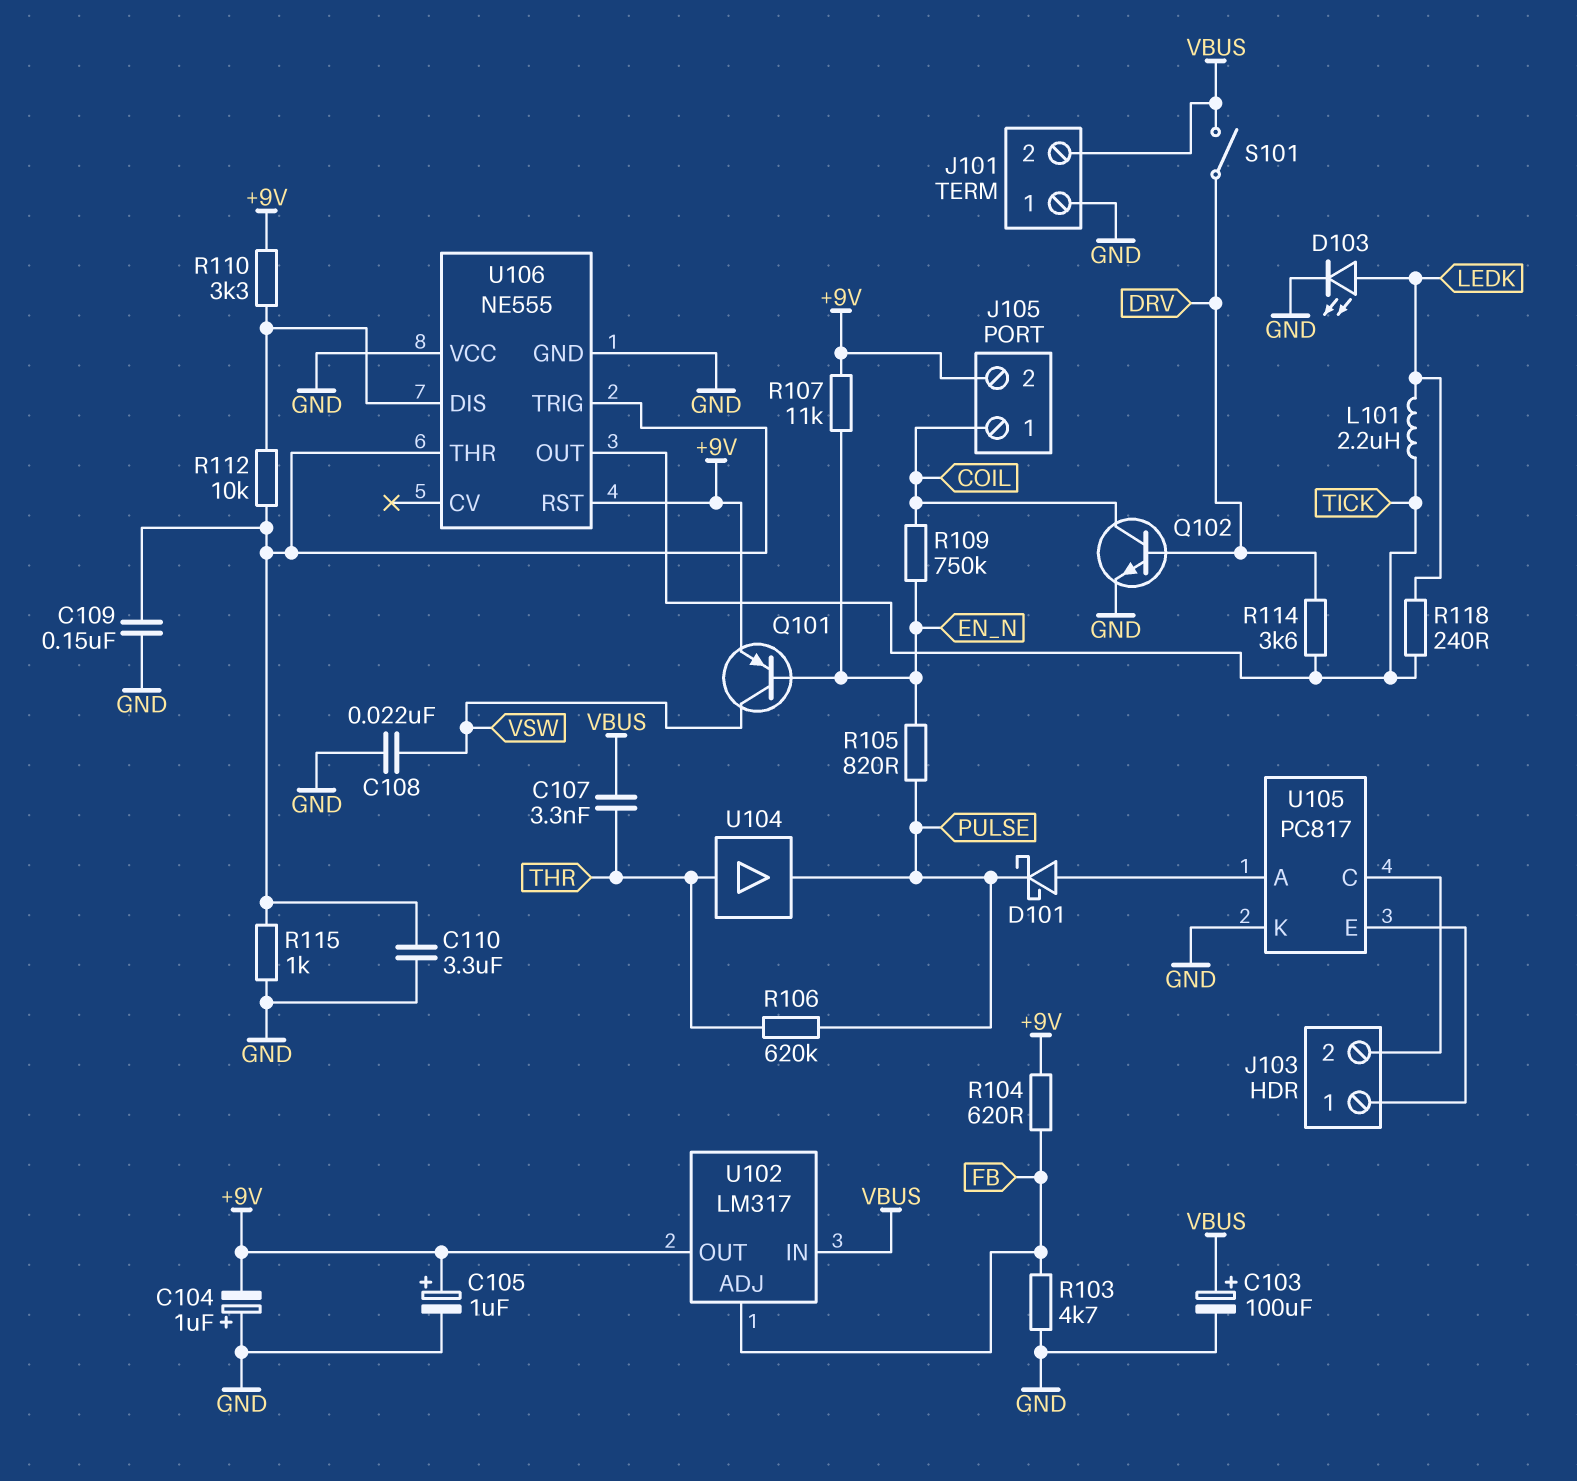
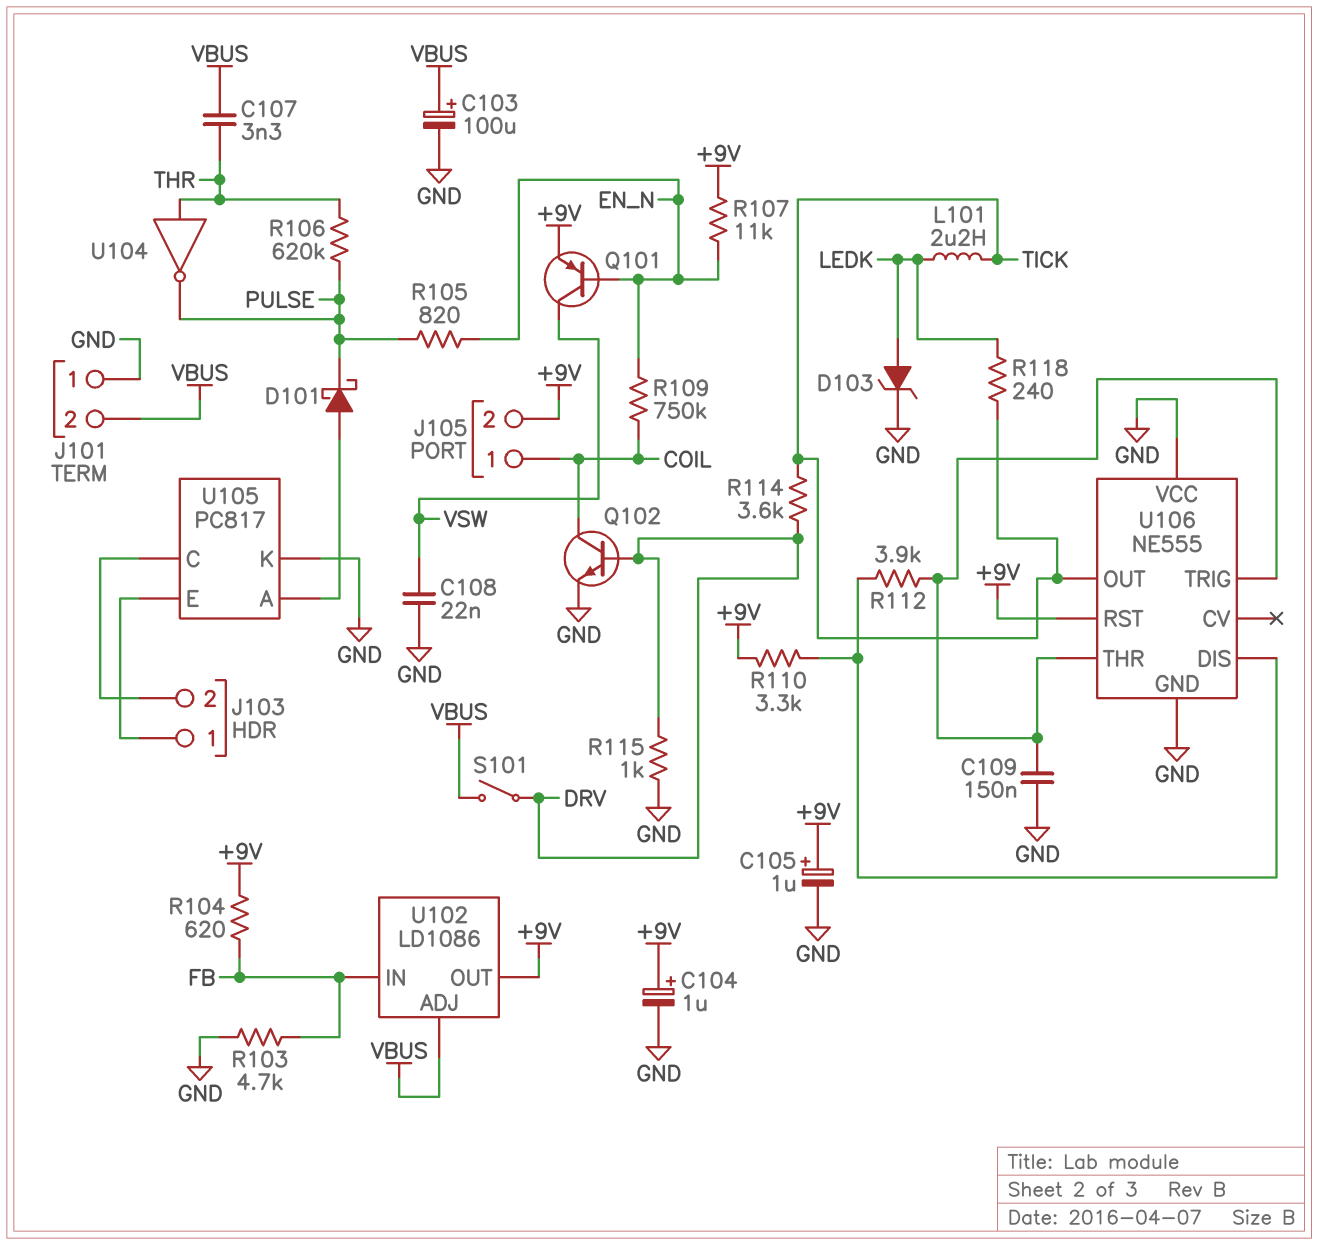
C104: 1uF (plus GND, minus +9V) -> 1uF (plus +9V, minus GND)
C110: 3.3uF (GND, U106/THR) -> none
D103: LED (A LEDK, K GND) -> zener (A LEDK, K GND)
R112: 10k (U106/DIS, U106/THR) -> 3.9k (U106/DIS, U106/THR)
R115: 1k (GND, U106/THR) -> 1k (DRV, GND)
U102: LM317 -> LD1086
U102 pin ADJ: FB -> VBUS
U102 pin IN: VBUS -> FB
U104: buffer (in THR, out PULSE) -> NOT (in THR, out PULSE)

